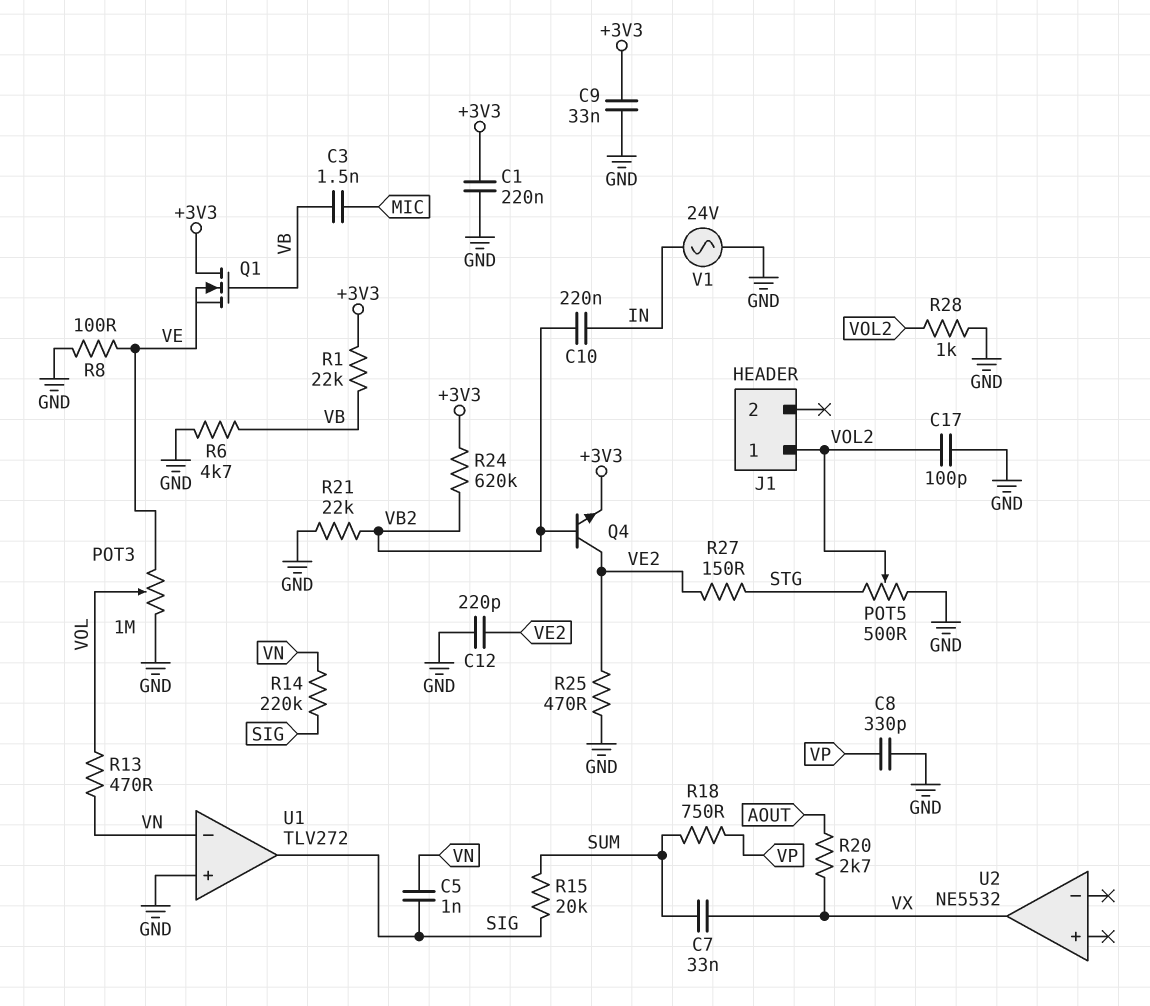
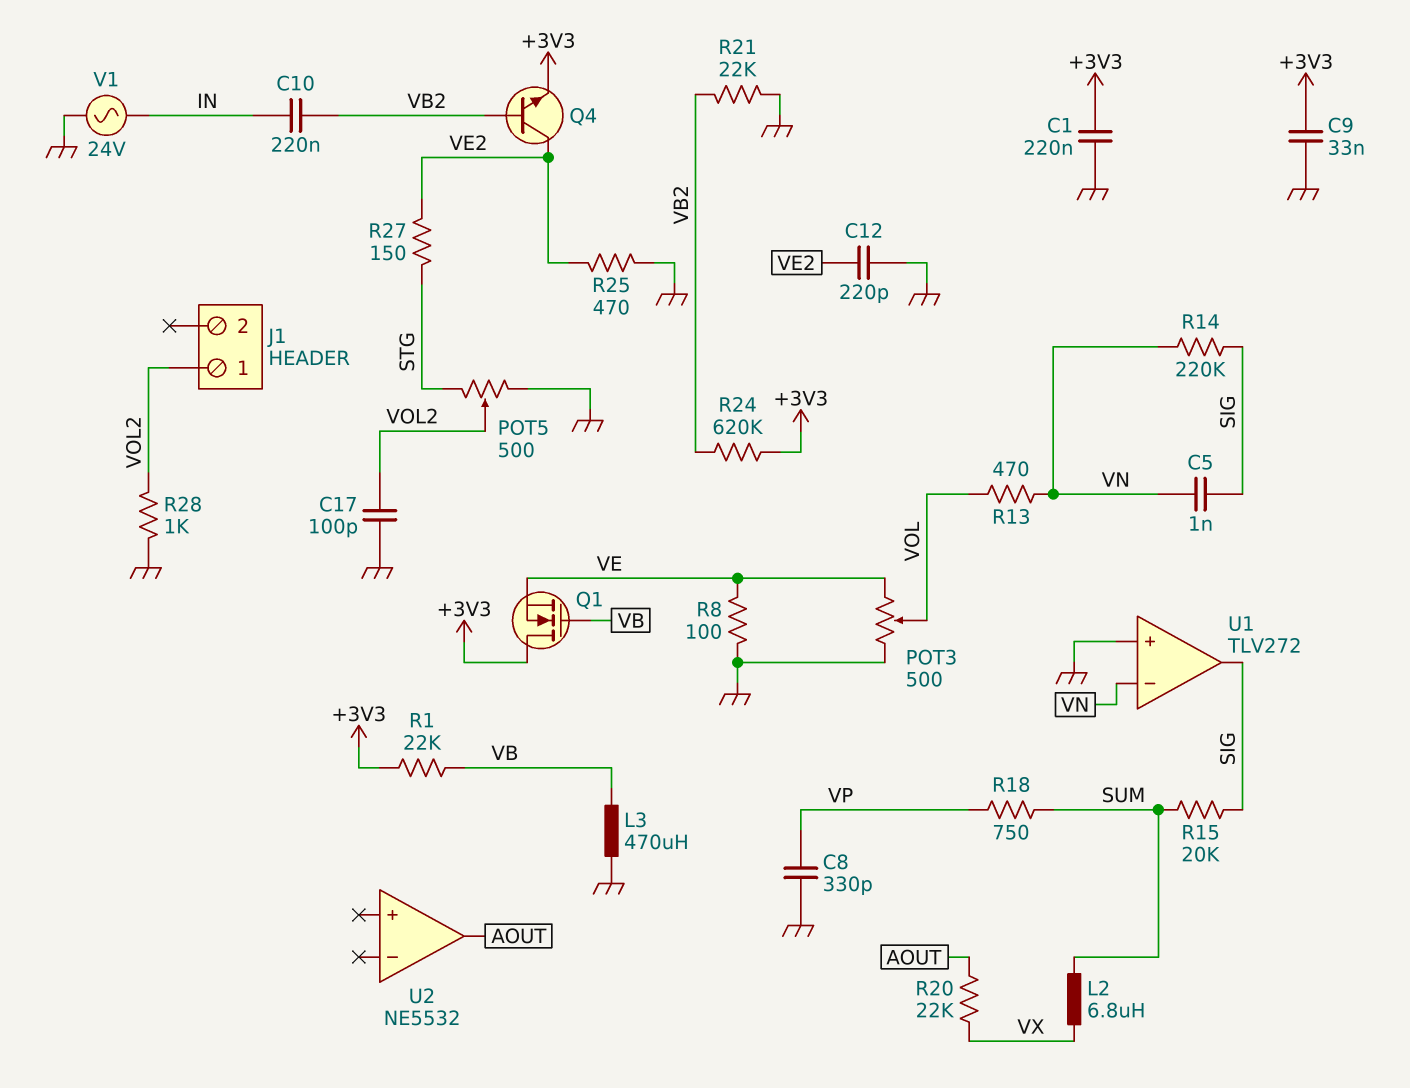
C3: 1.5nF (MIC, VB) -> none
C7: 33nF (SUM, VX) -> none
L2: none -> 6.8uH (SUM, VX)
L3: none -> 470uH (GND, VB)
POT3: 1M (GND, VE, wiper VOL) -> 500 (GND, VE, wiper VOL)
R6: 4.7k (GND, VB) -> none
R20: 2.7k (AOUT, VX) -> 22k (AOUT, VX)
U2 pin out: VX -> AOUT

